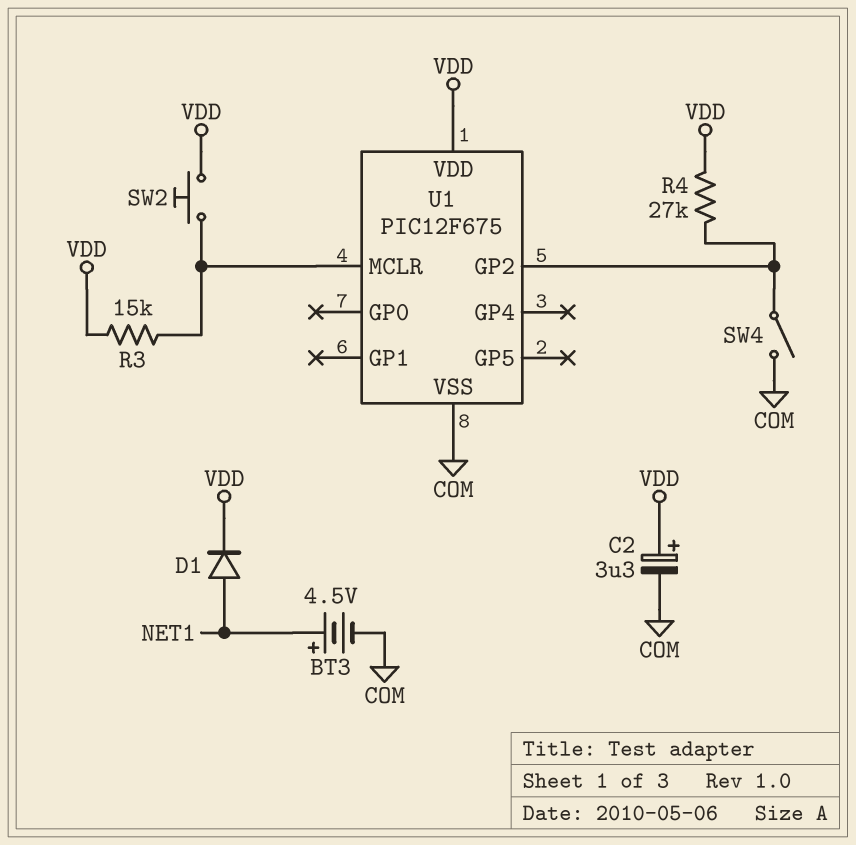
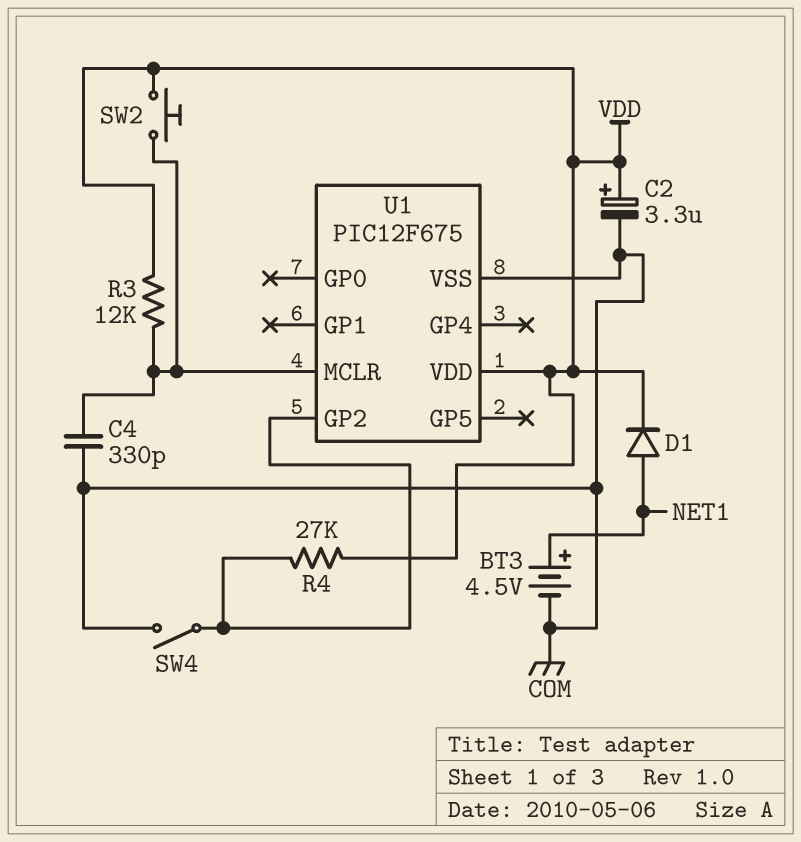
C4: none -> 330pF (COM, U1/MCLR)
R3: 15k (U1/MCLR, VDD) -> 12k (U1/MCLR, VDD)

